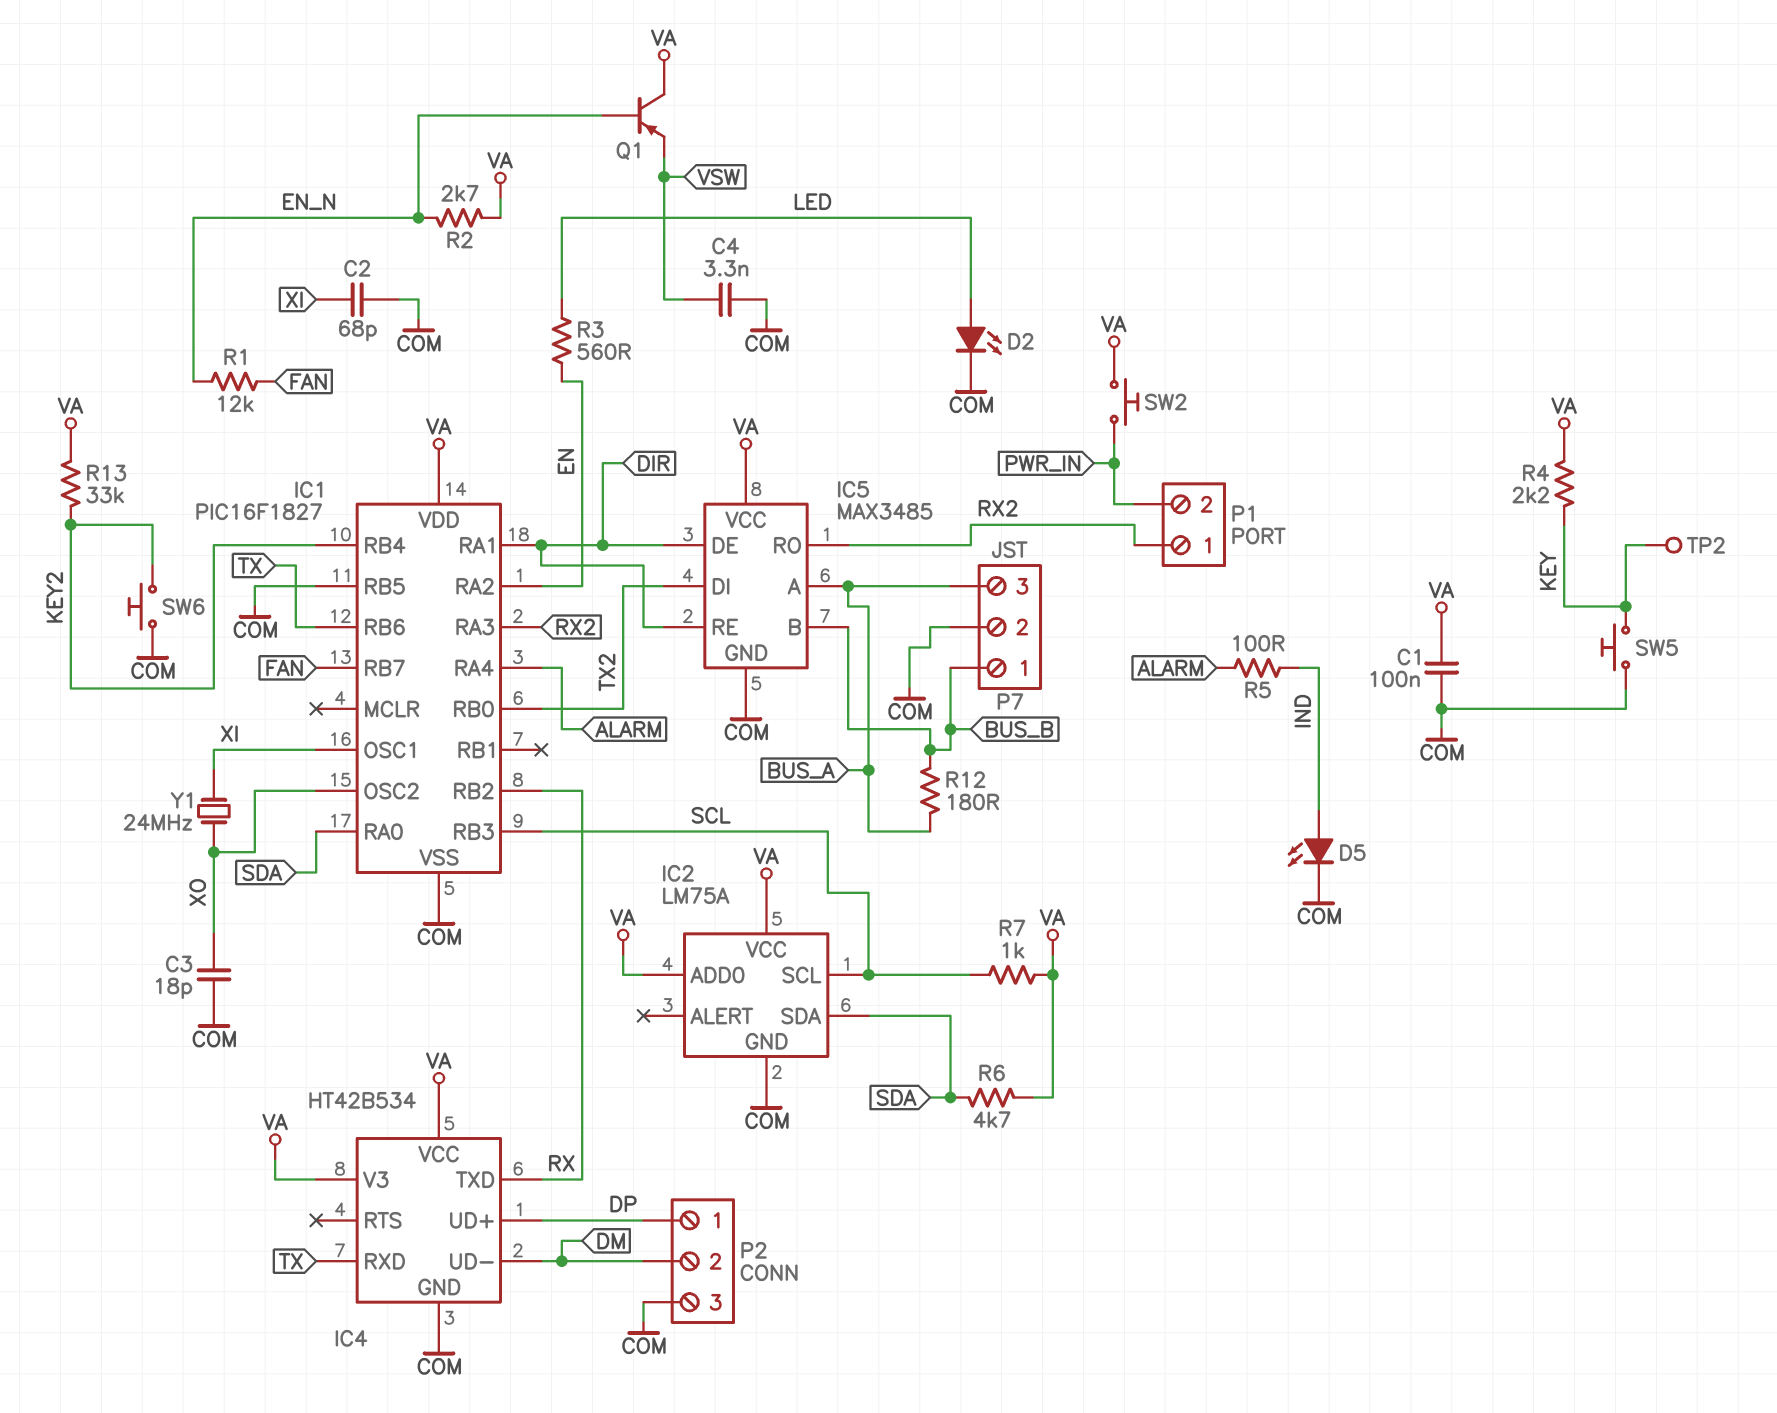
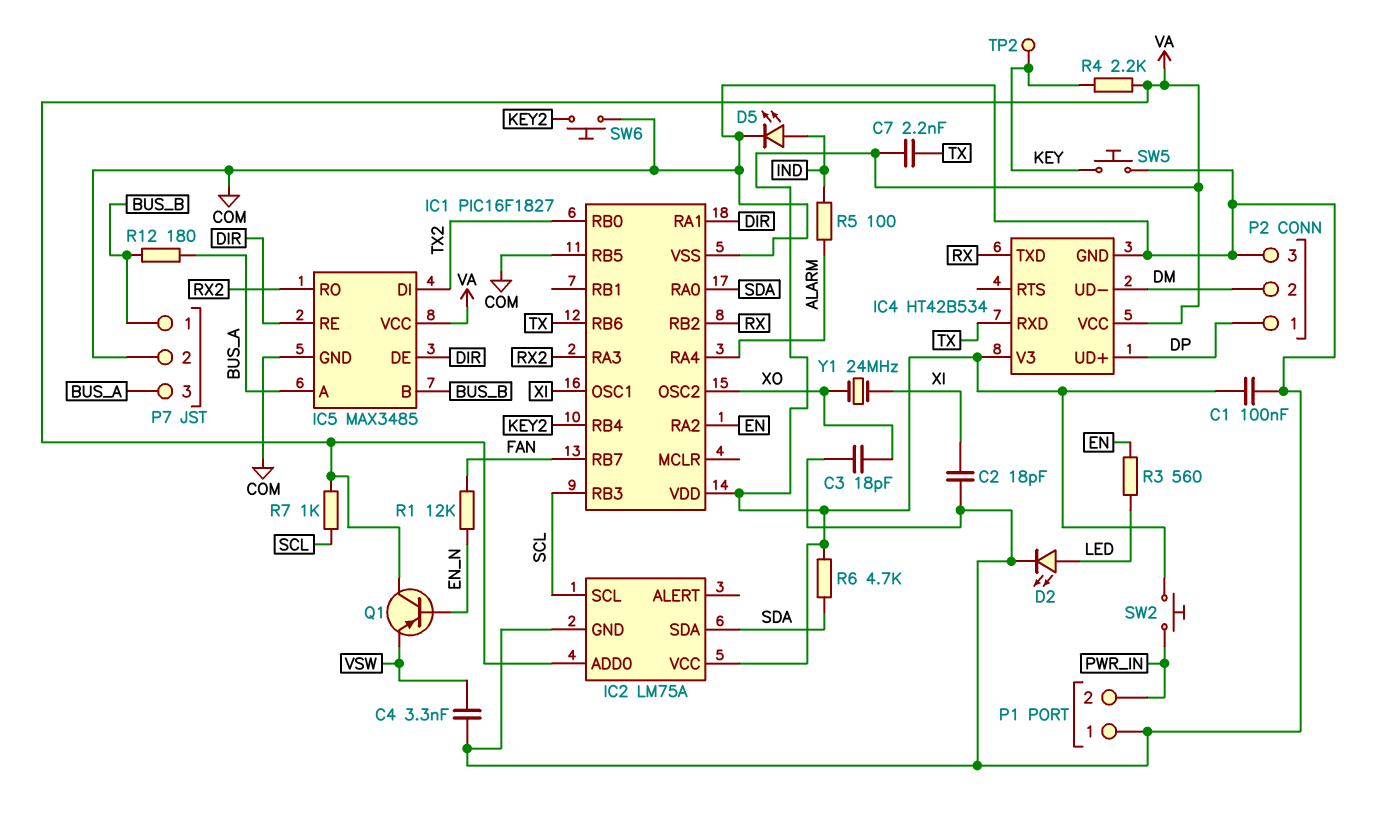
C2: 68pF (COM, XI) -> 18pF (COM, XI)
C7: none -> 2.2nF (TX, VA)
P1 pin 1: RX2 -> COM
R2: 2.7k (EN_N, VA) -> none
R13: 33k (KEY2, VA) -> none

